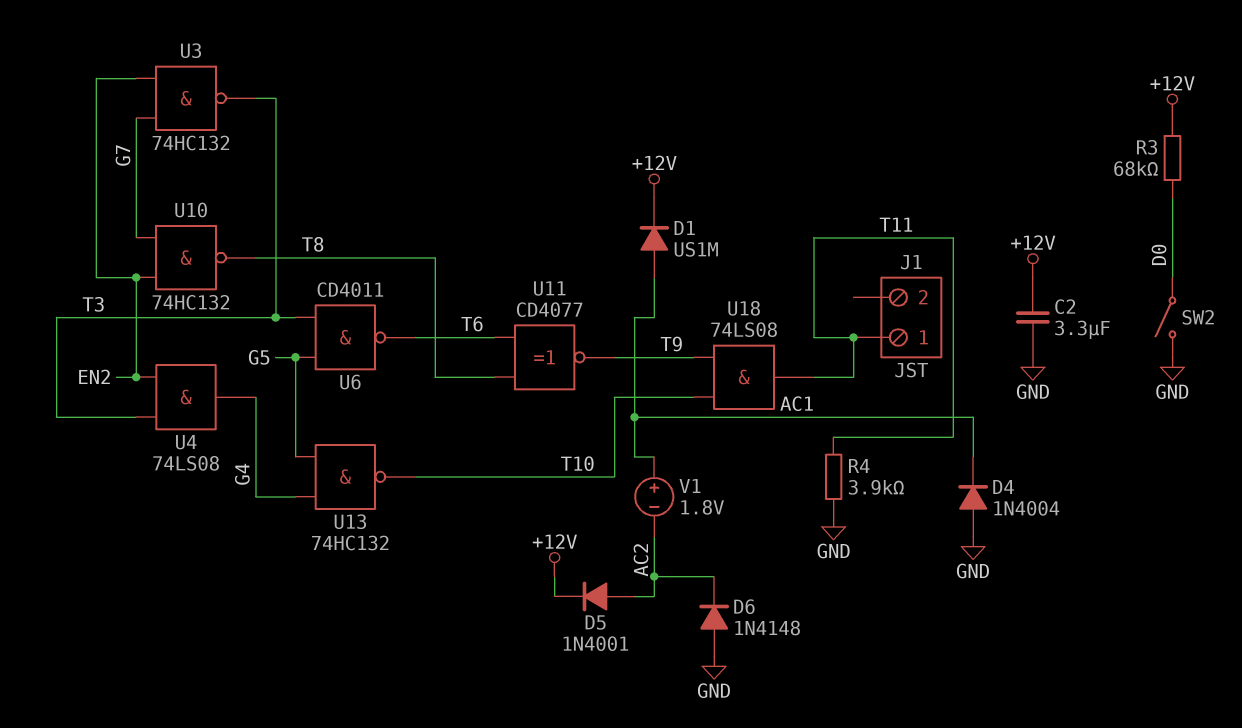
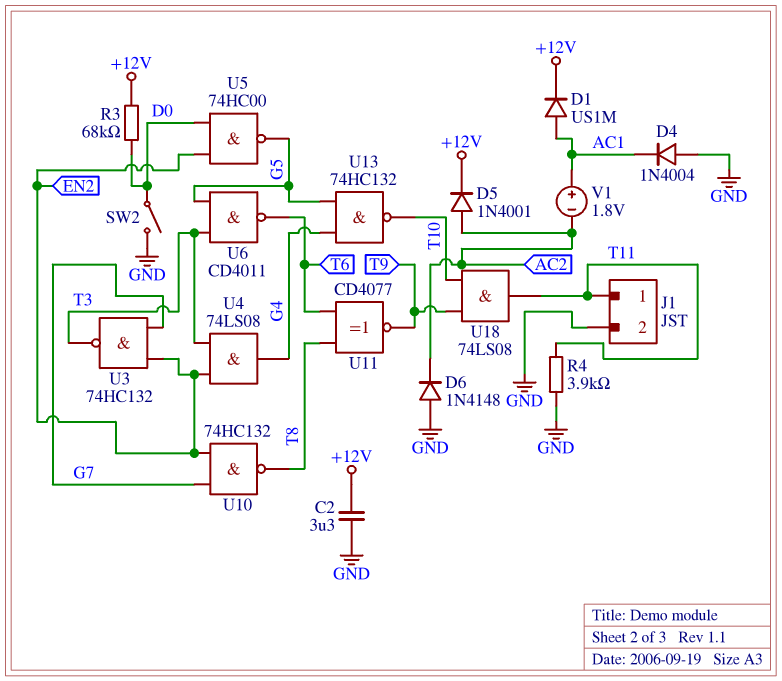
J1 pin 2: none -> GND
U5: none -> NAND 74HC00 (in D0, in EN2, out G5)

